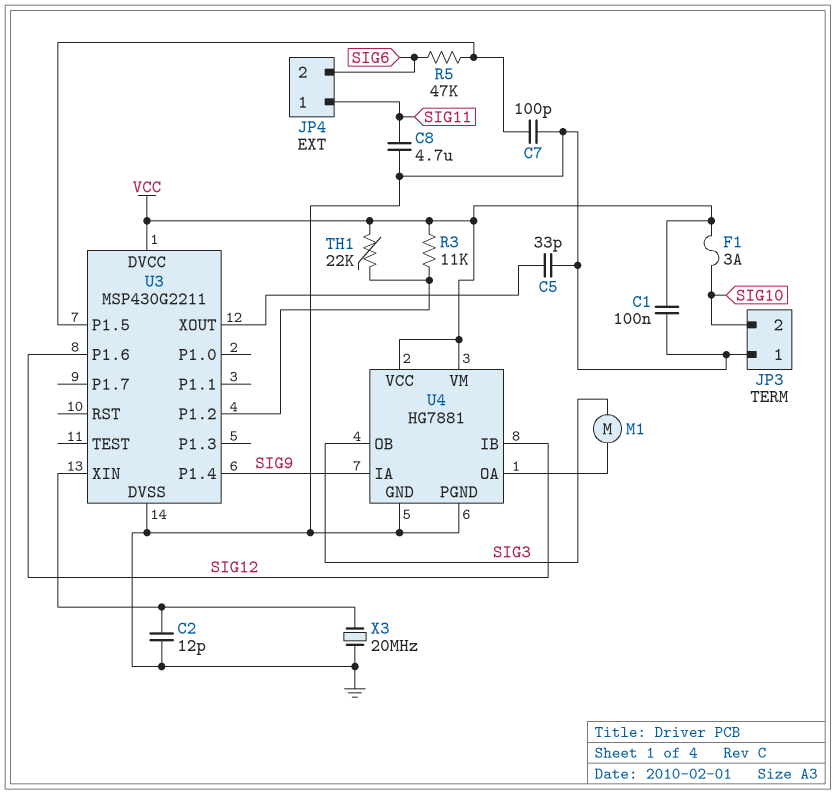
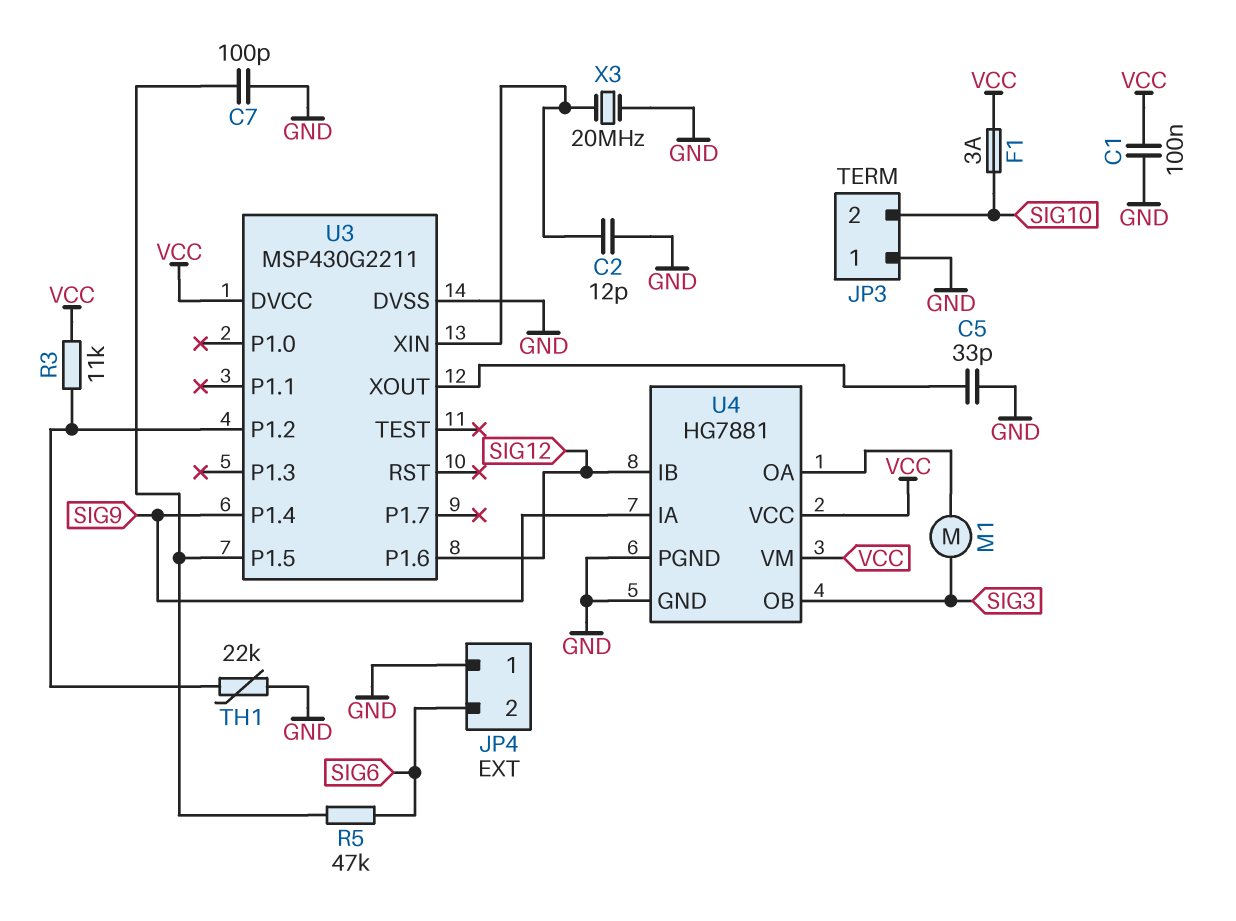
C8: 4.7uF (GND, SIG11) -> none
JP4 pin 1: SIG11 -> GND
TH1: 22k (U3/P1.2, VCC) -> 22k (GND, U3/P1.2)

